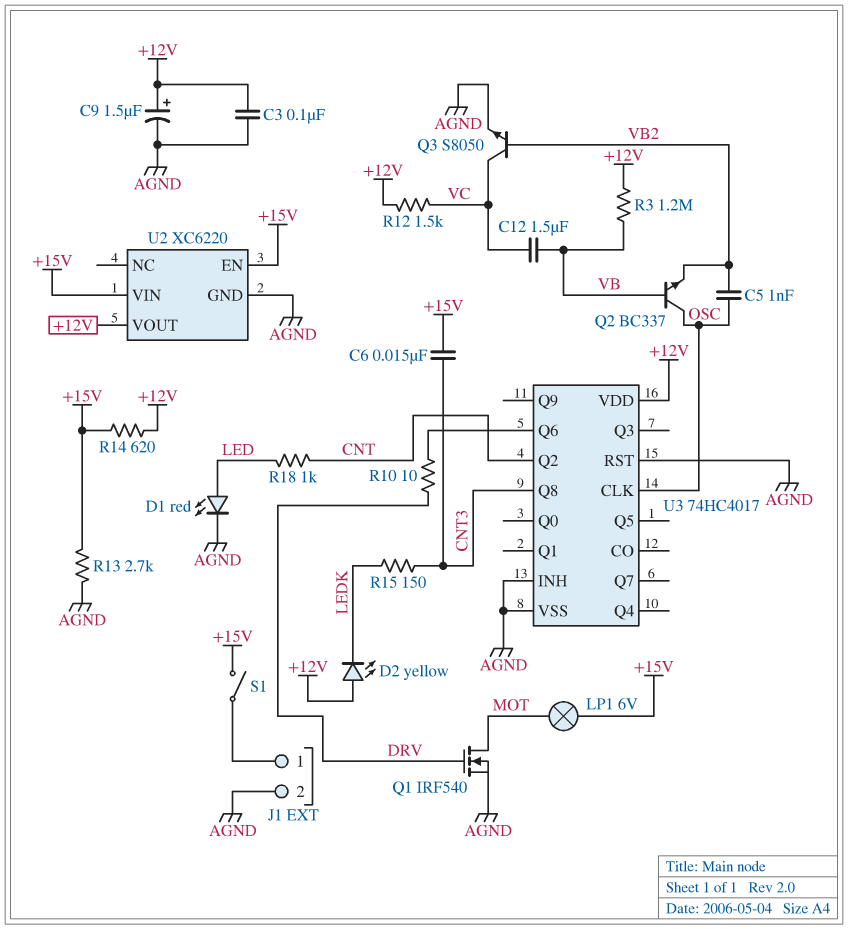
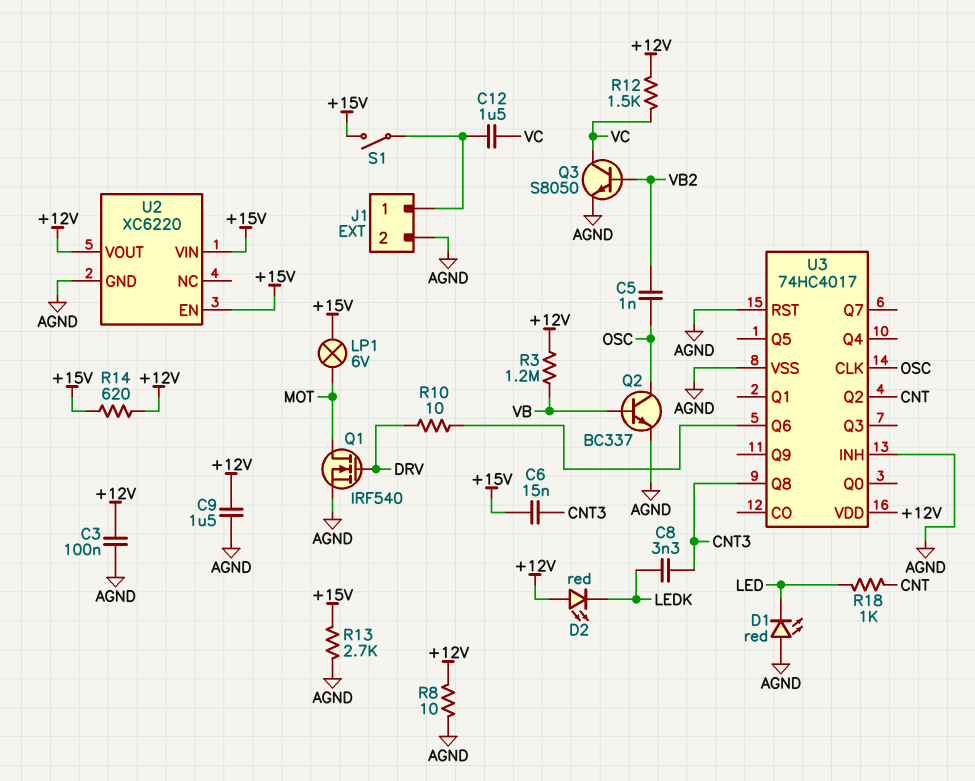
C8: none -> 3.3nF (CNT3, LEDK)
C9: 1.5uF (plus +12V, minus AGND) -> 1.5uF (+12V, AGND)
C12: 1.5uF (VB, VC) -> 1.5uF (J1/1, VC)
D1: LED red (A LED, K AGND) -> LED red (A AGND, K LED)
D2: LED yellow (A +12V, K LEDK) -> LED red (A +12V, K LEDK)
Q2: NPN BC337 (B VB, C OSC, E VB2) -> NPN BC337 (B VB, C OSC, E AGND)
R8: none -> 10 (+12V, AGND)
R15: 150 (CNT3, LEDK) -> none

